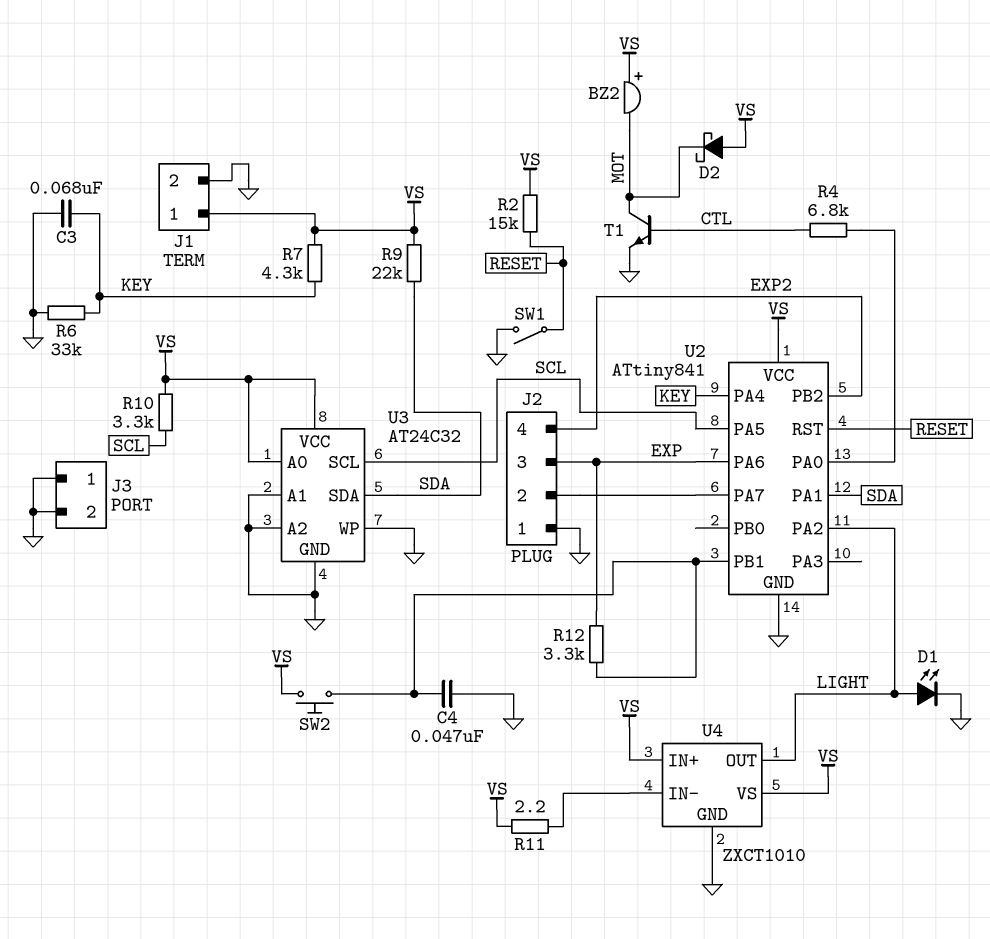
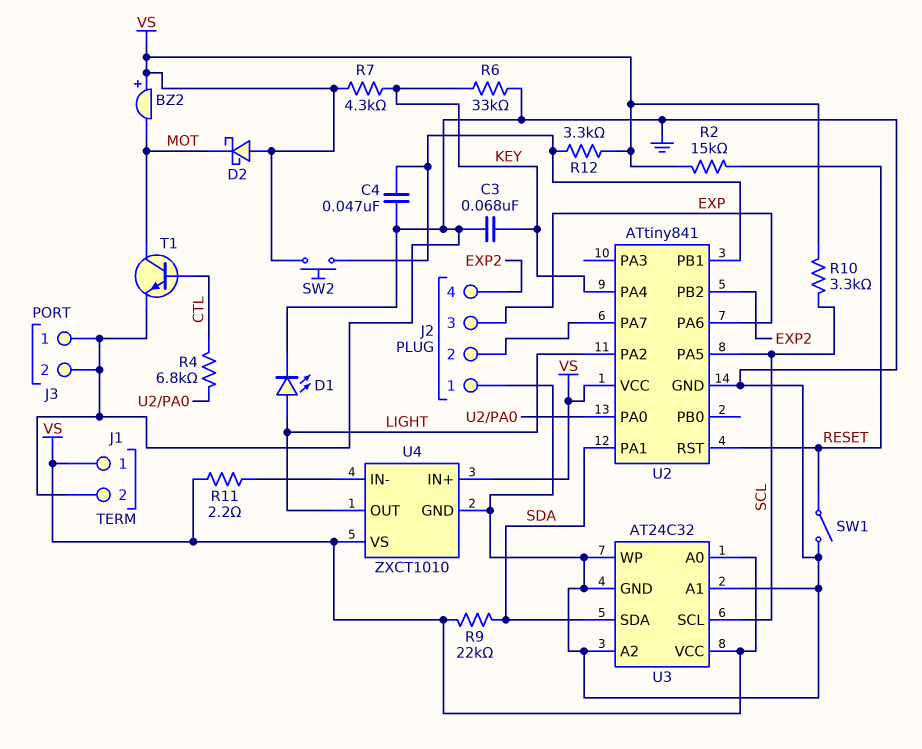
R12: 3.3k (EXP, U2/PB1) -> 3.3k (U2/PB1, VS)

